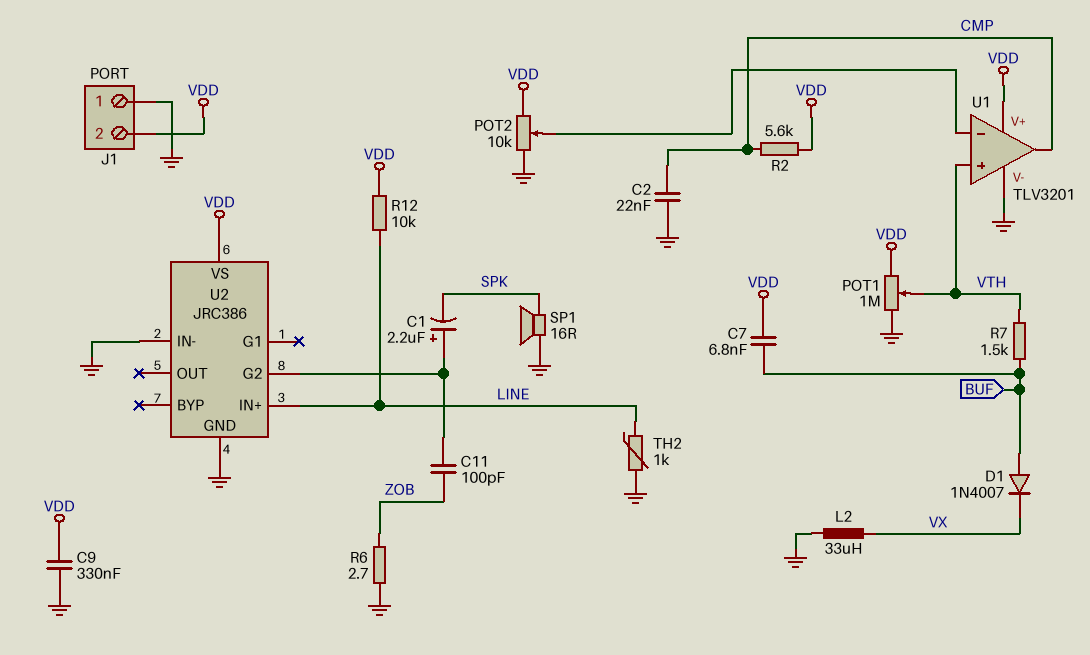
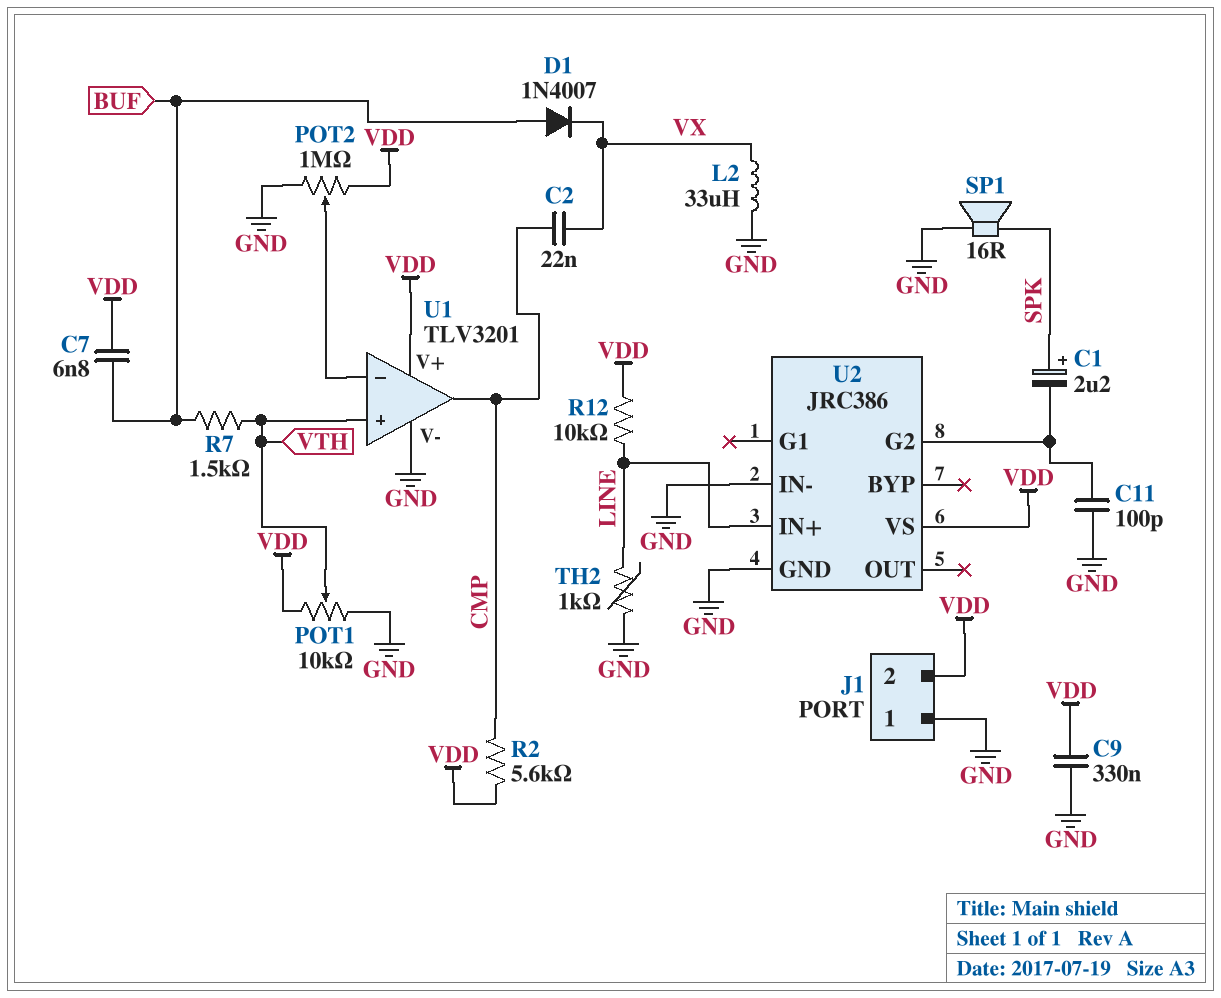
C1: 2.2uF (plus U2/G2, minus SPK) -> 2.2uF (plus SPK, minus U2/G2)
C2: 22nF (CMP, GND) -> 22nF (CMP, VX)
C11: 100pF (U2/G2, ZOB) -> 100pF (GND, U2/G2)
POT1: 1M (GND, VDD, wiper VTH) -> 10k (GND, VDD, wiper VTH)
POT2: 10k (GND, VDD, wiper U1/in-) -> 1M (GND, VDD, wiper U1/in-)
R6: 2.7 (GND, ZOB) -> none

